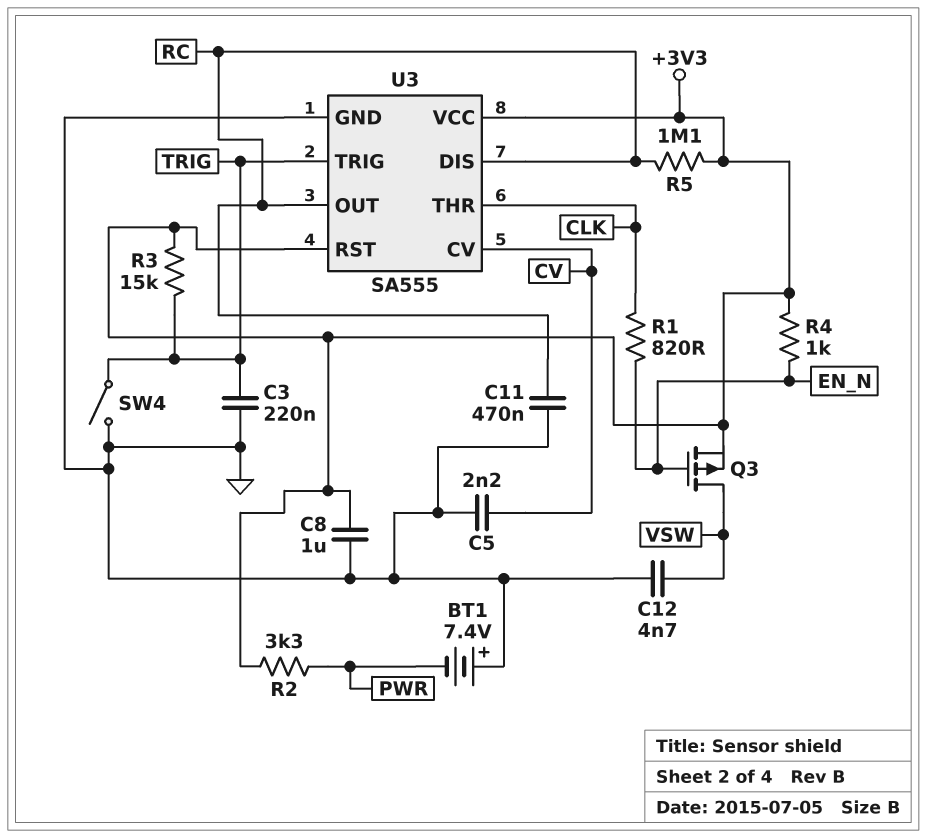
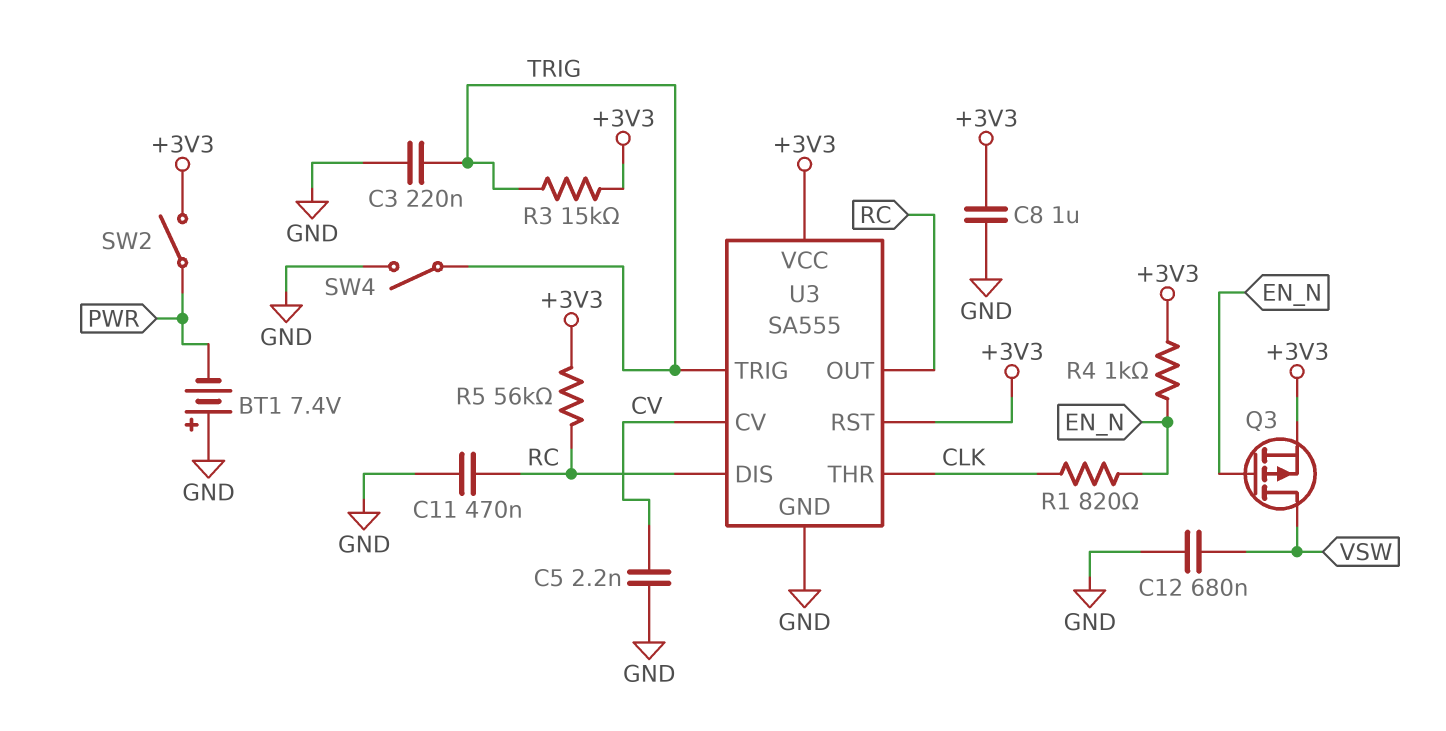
C12: 4.7nF (GND, VSW) -> 680nF (GND, VSW)
R2: 3.3k (+3V3, PWR) -> none
R5: 1.1M (+3V3, RC) -> 56k (+3V3, RC)
SW2: none -> switch (+3V3, PWR)

